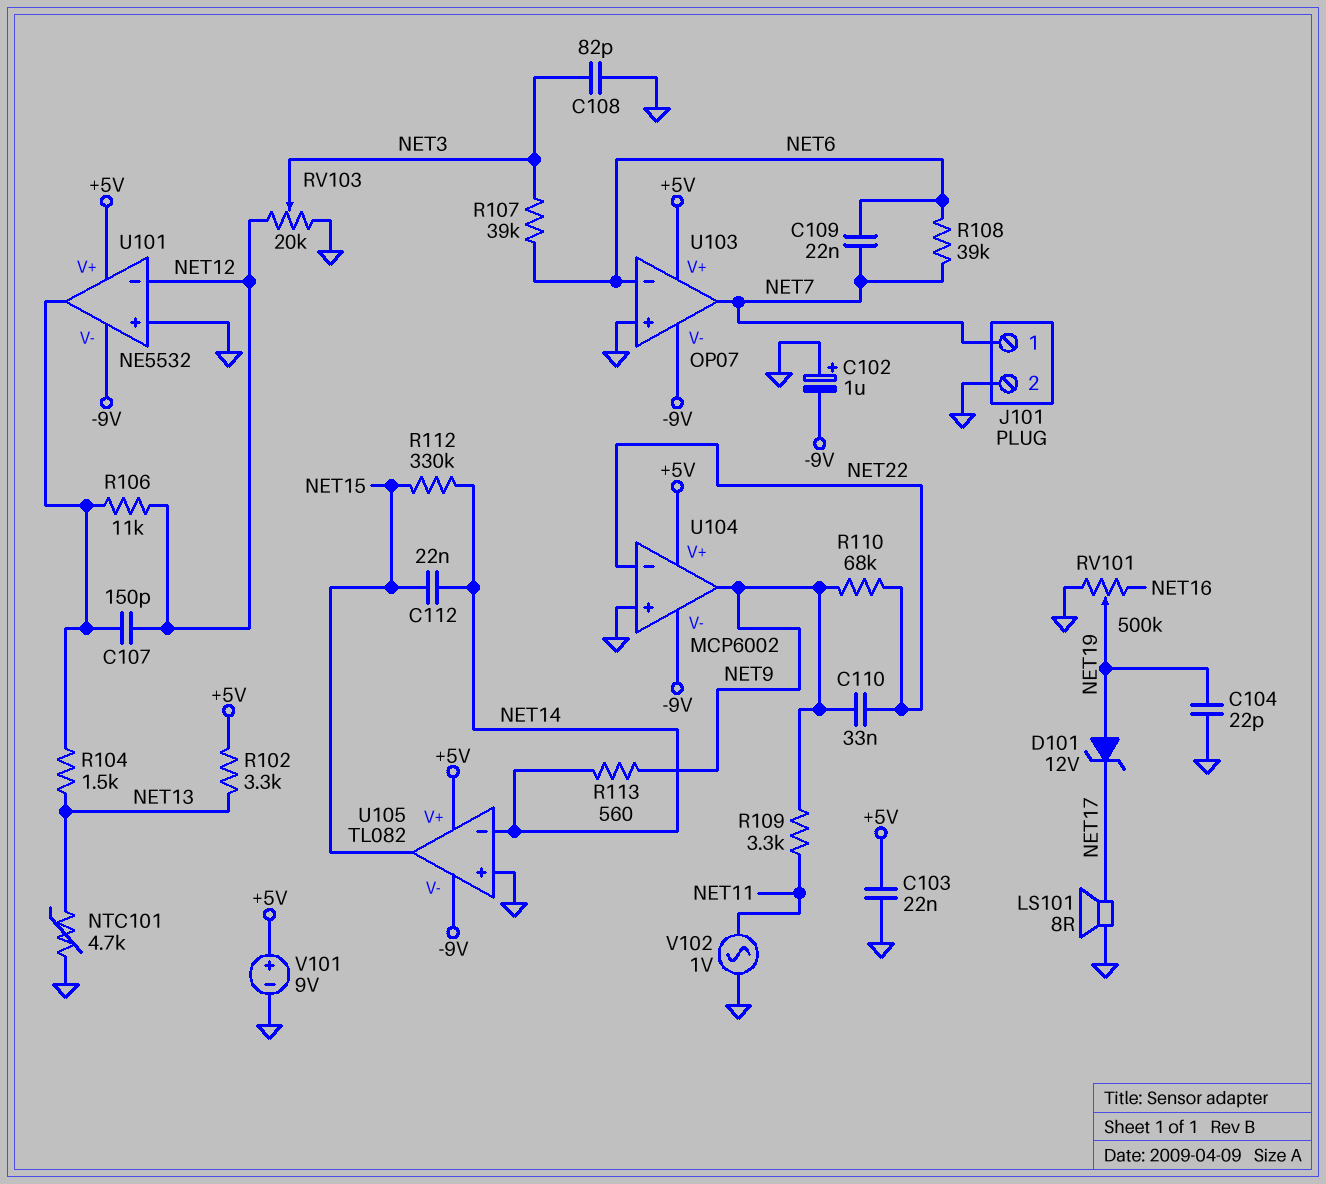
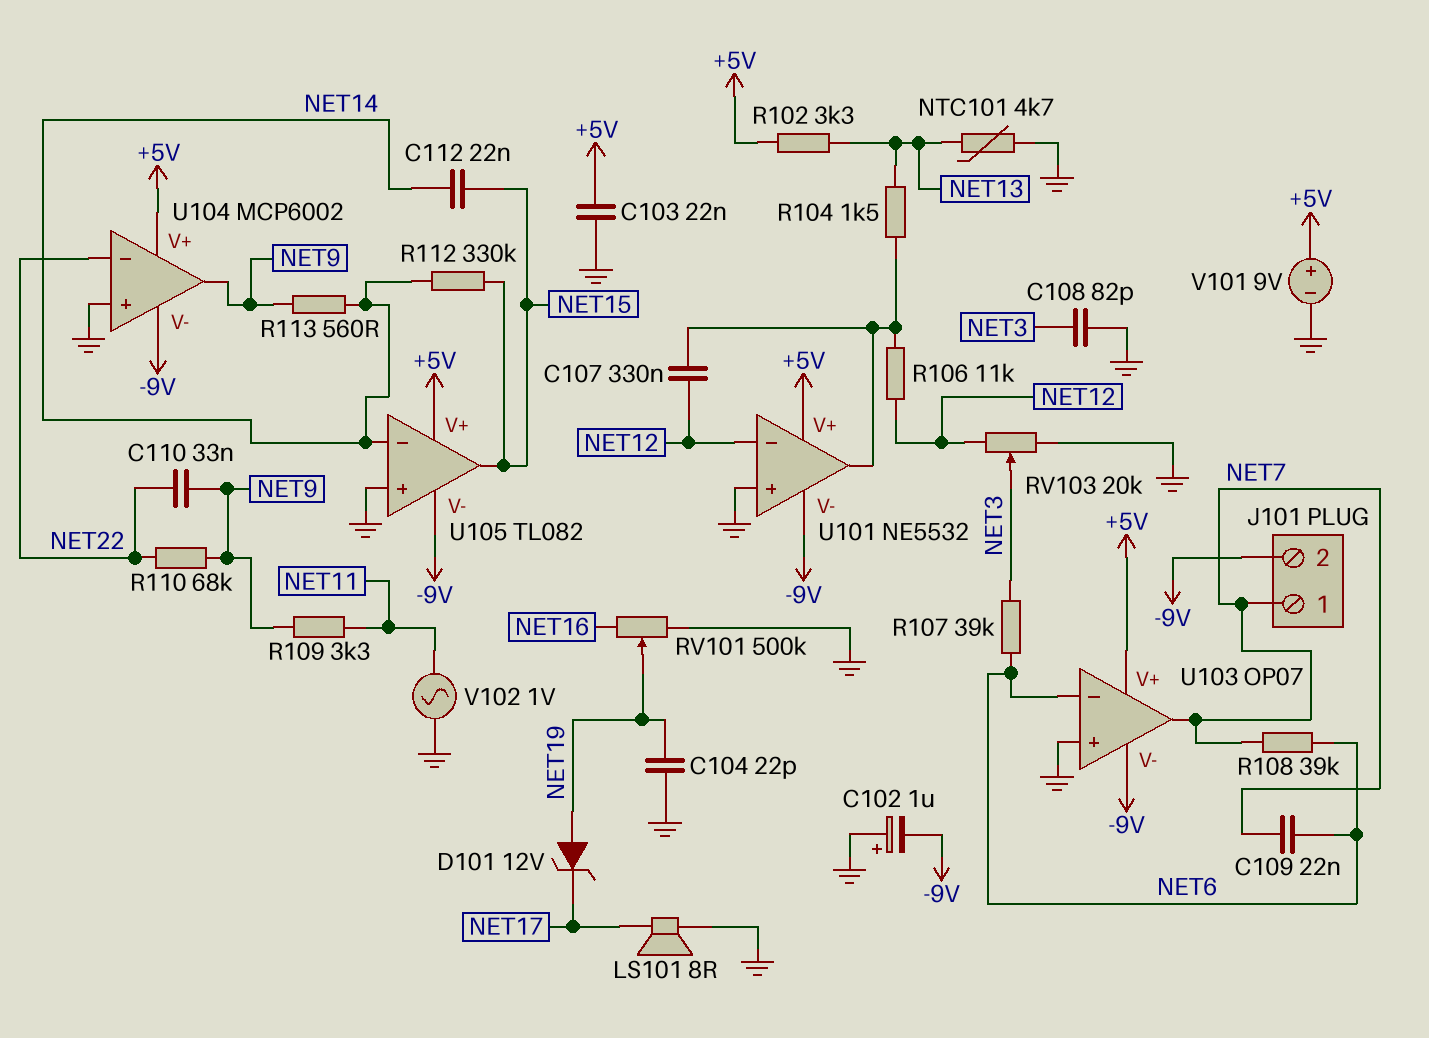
C107: 150pF (NET12, U101/out) -> 330nF (NET12, U101/out)
J101 pin 2: GND -> -9V

